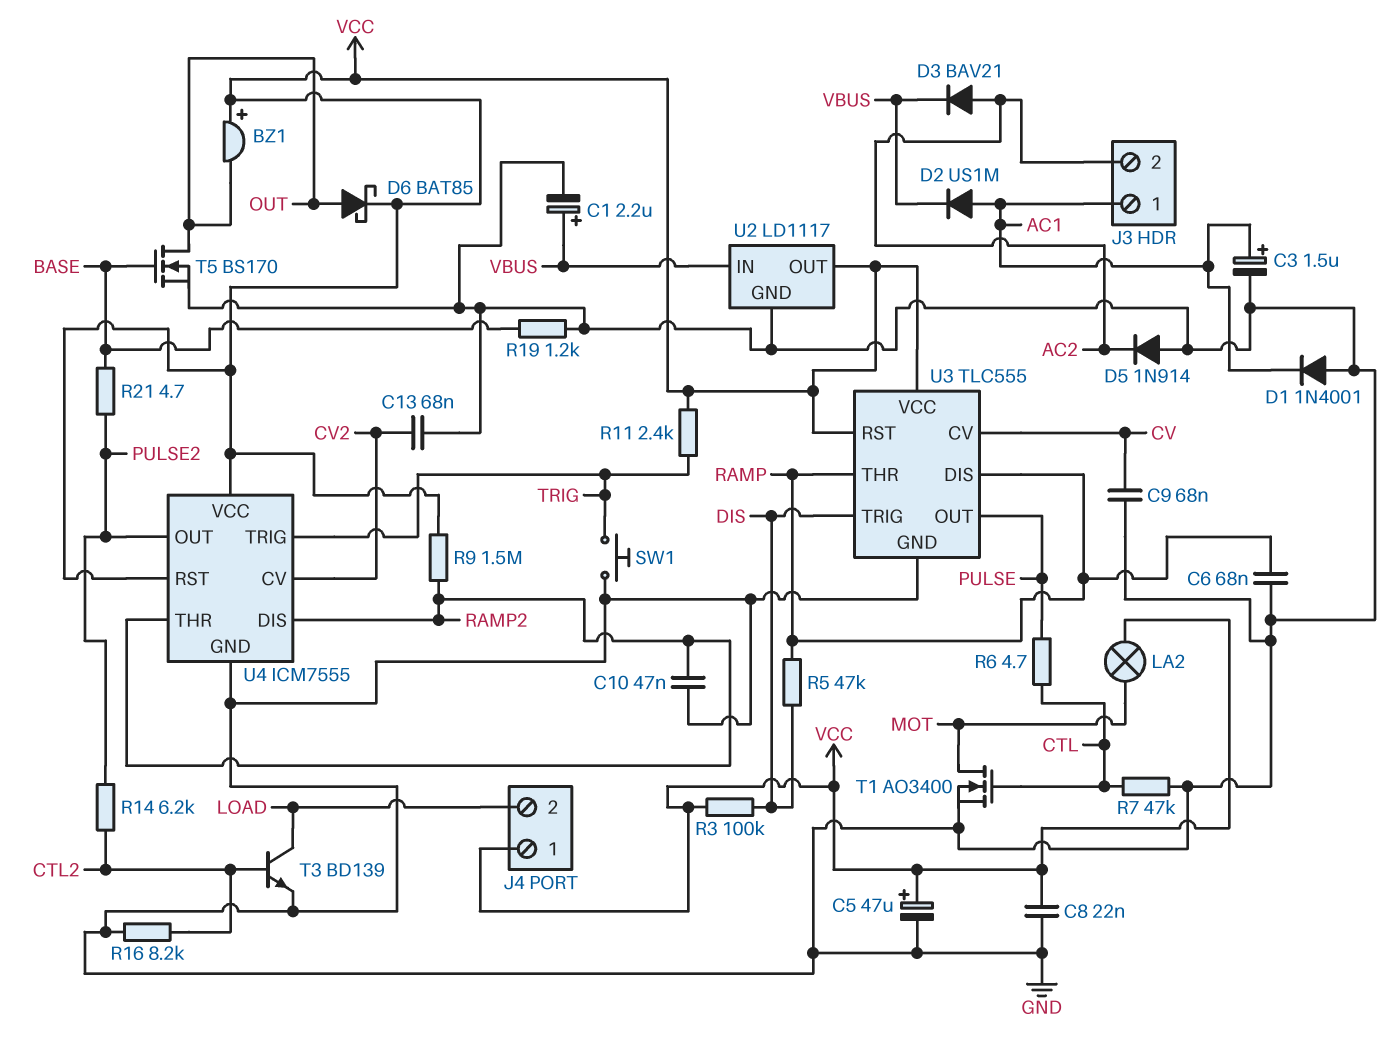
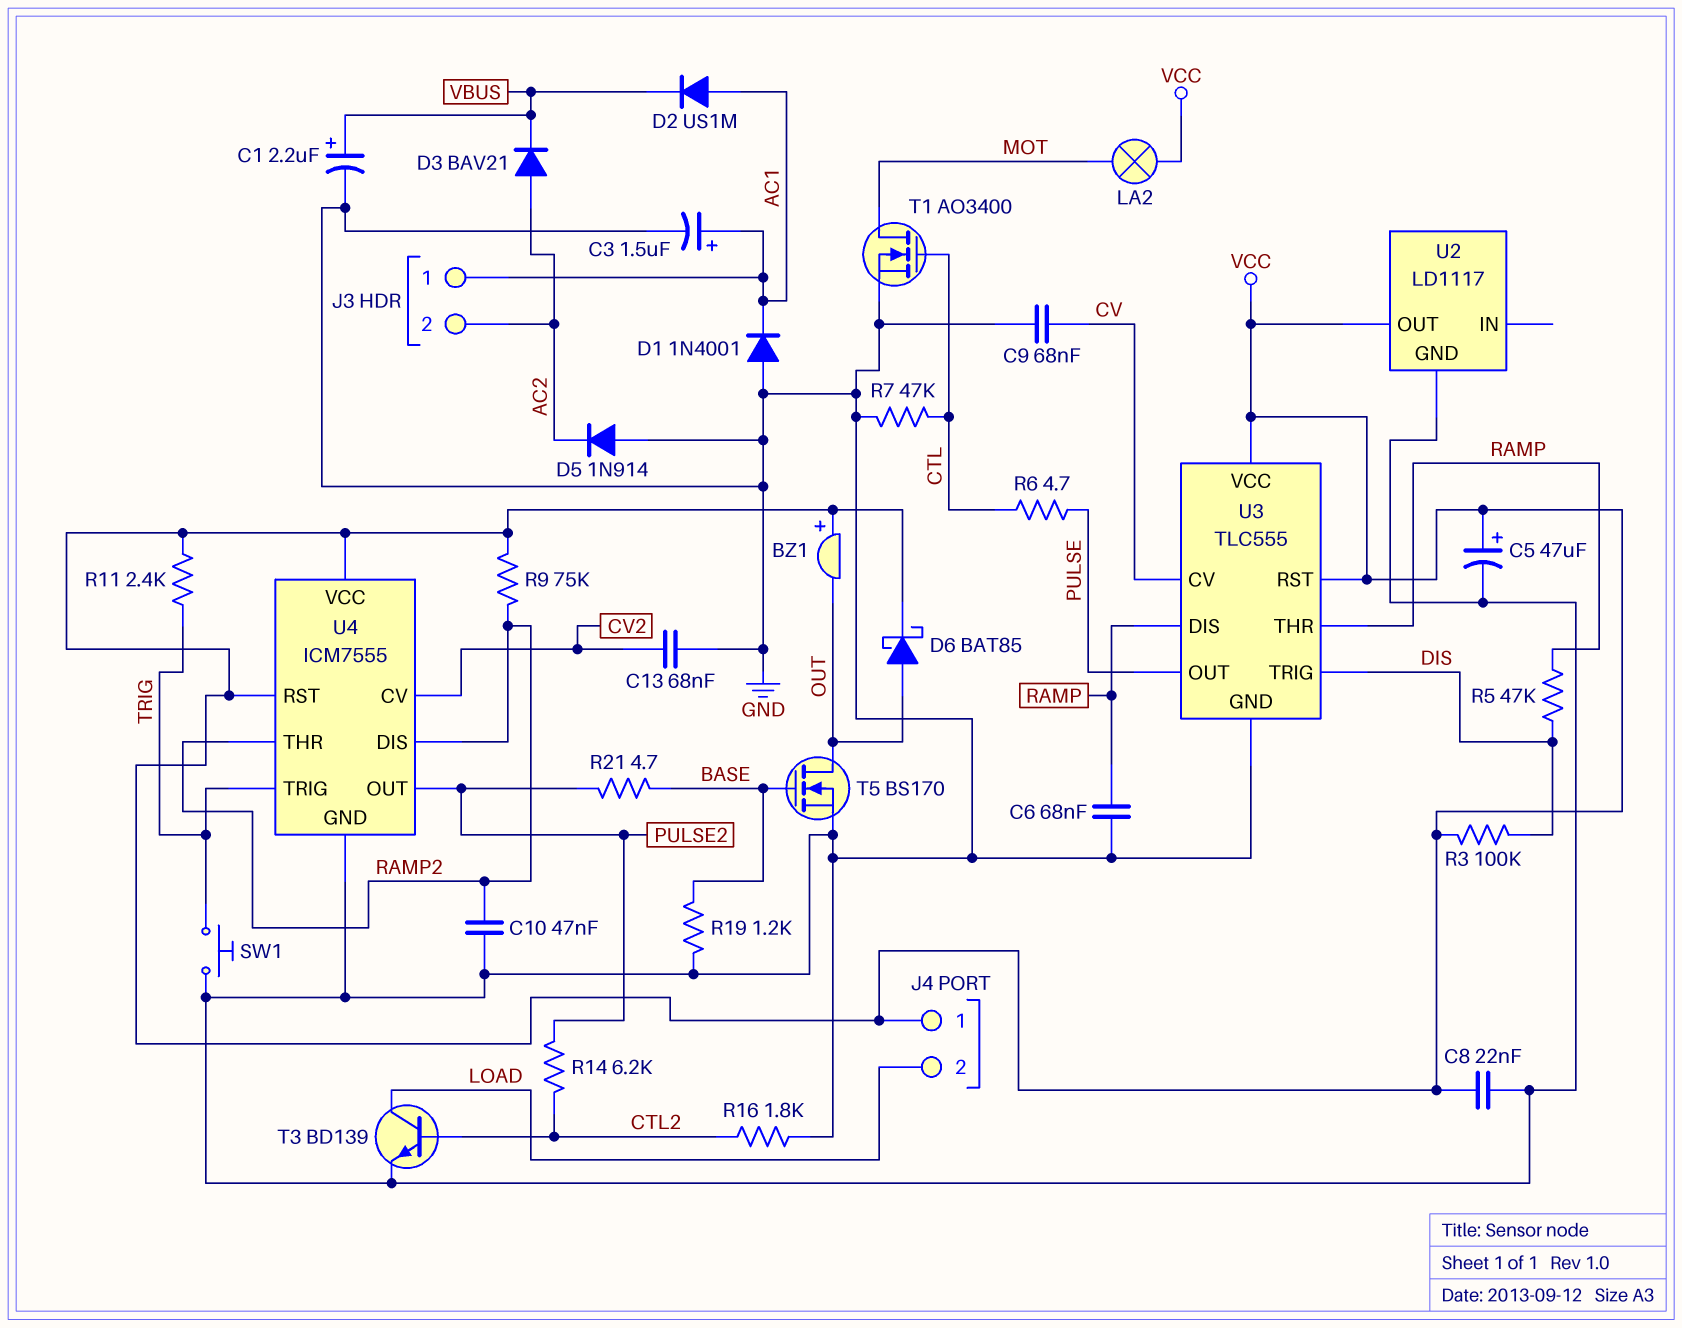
R9: 1.5M (RAMP2, VCC) -> 75k (RAMP2, VCC)
R16: 8.2k (CTL2, GND) -> 1.8k (CTL2, GND)
U2 pin IN: VBUS -> none

